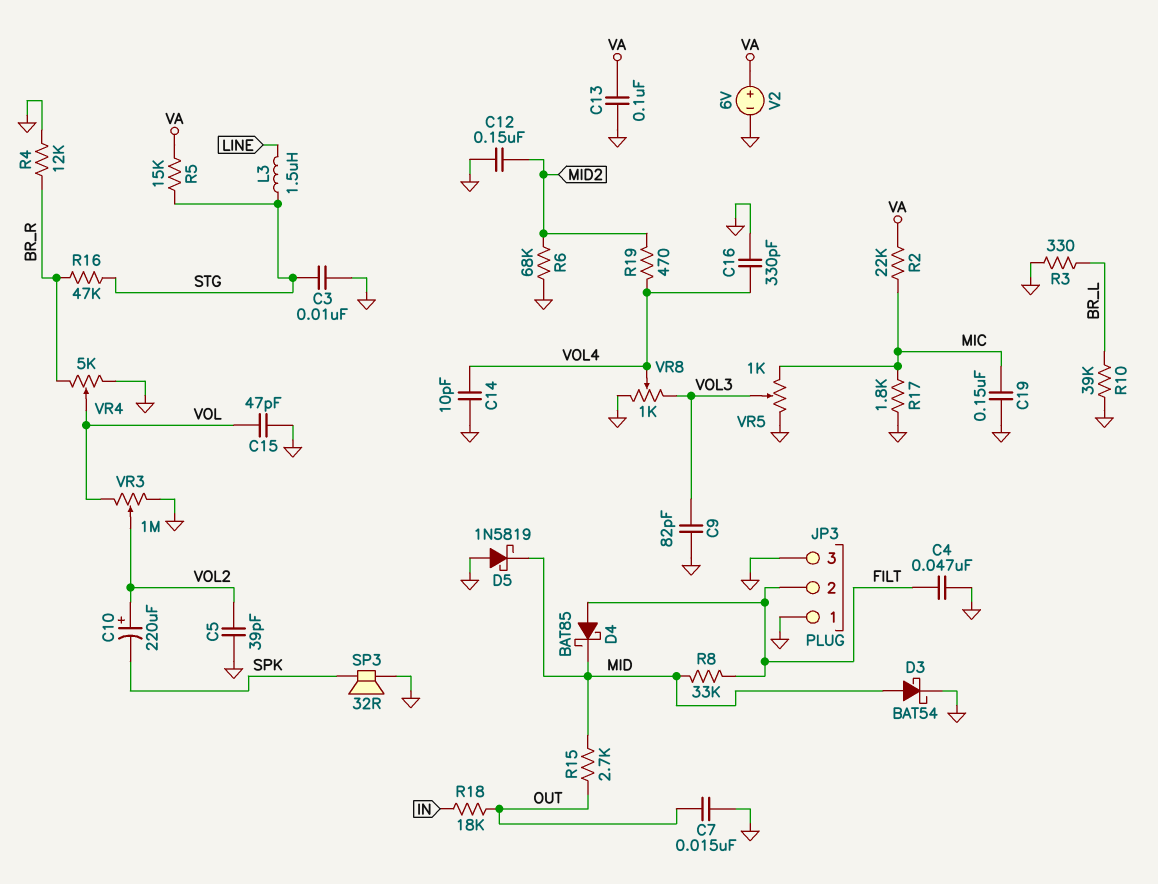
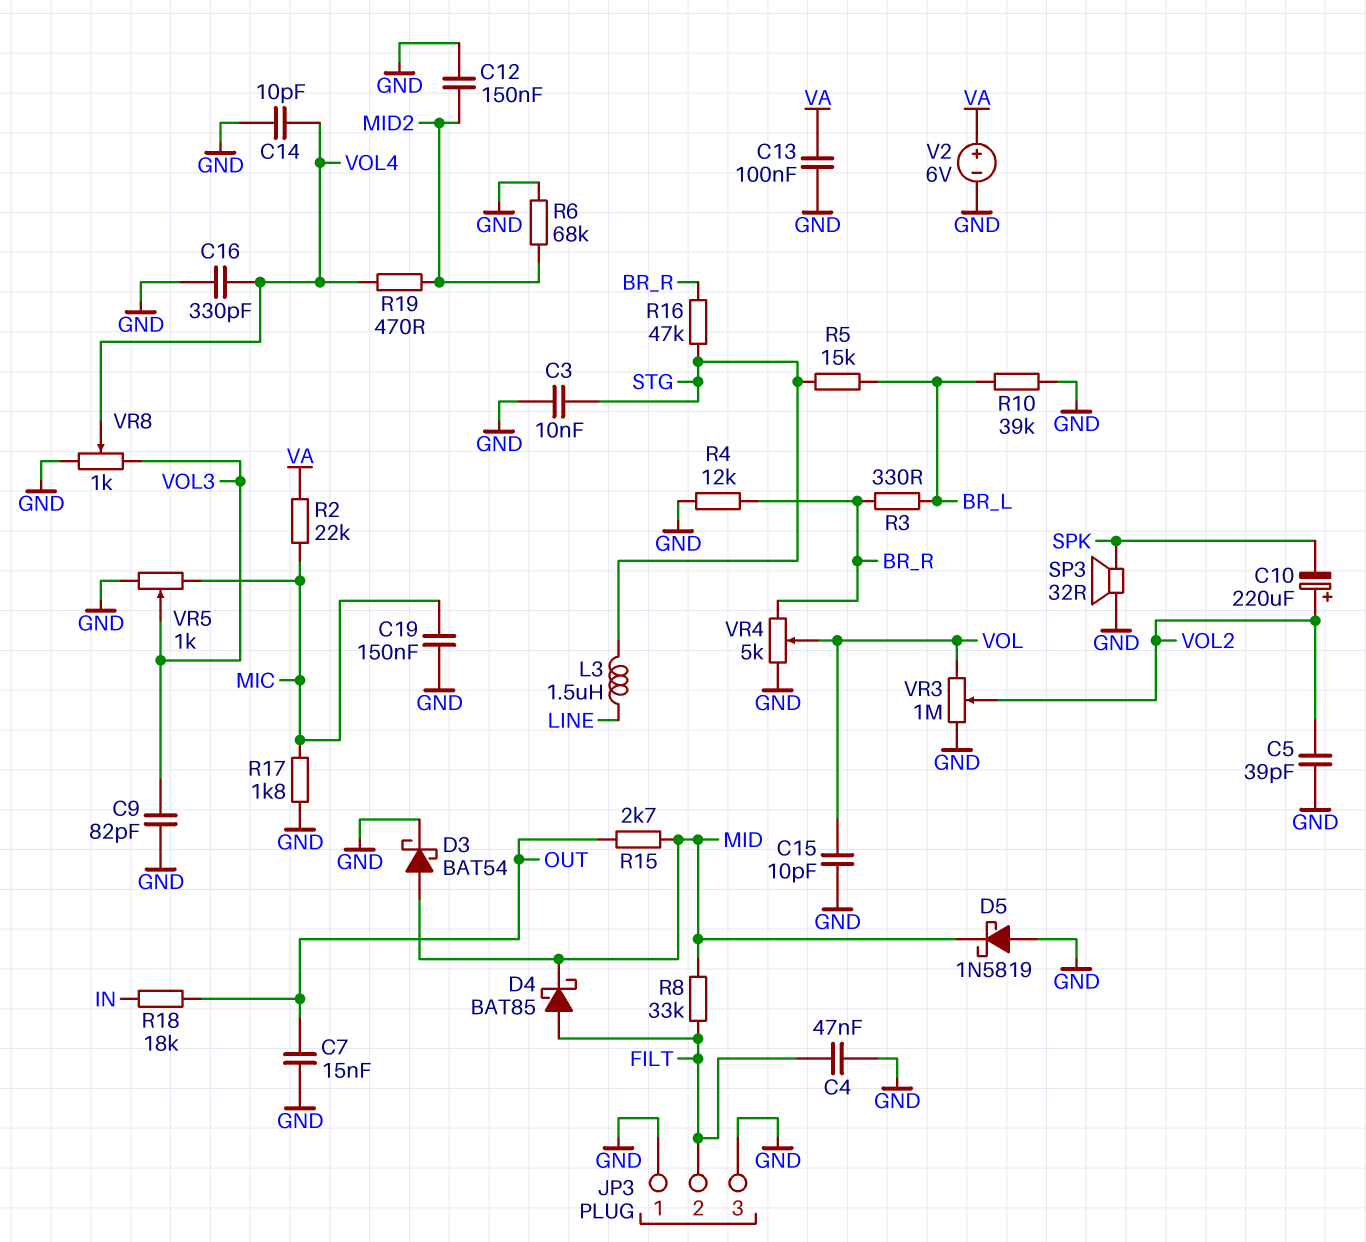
C15: 47pF (GND, VOL) -> 10pF (GND, VOL)
R3: 330 (BR_L, GND) -> 330 (BR_L, BR_R)
R5: 15k (STG, VA) -> 15k (BR_L, STG)

